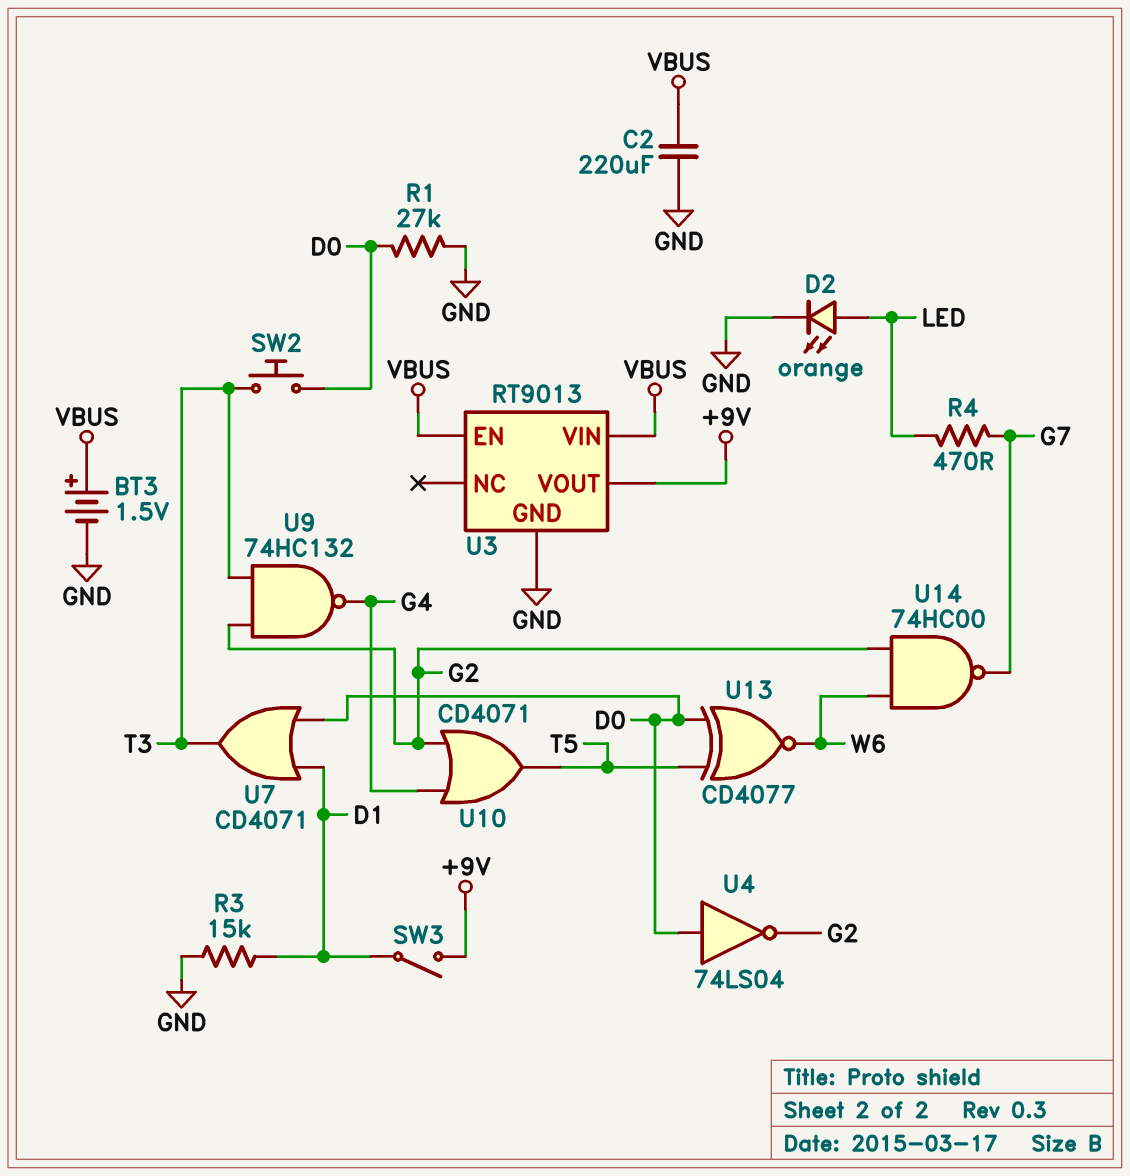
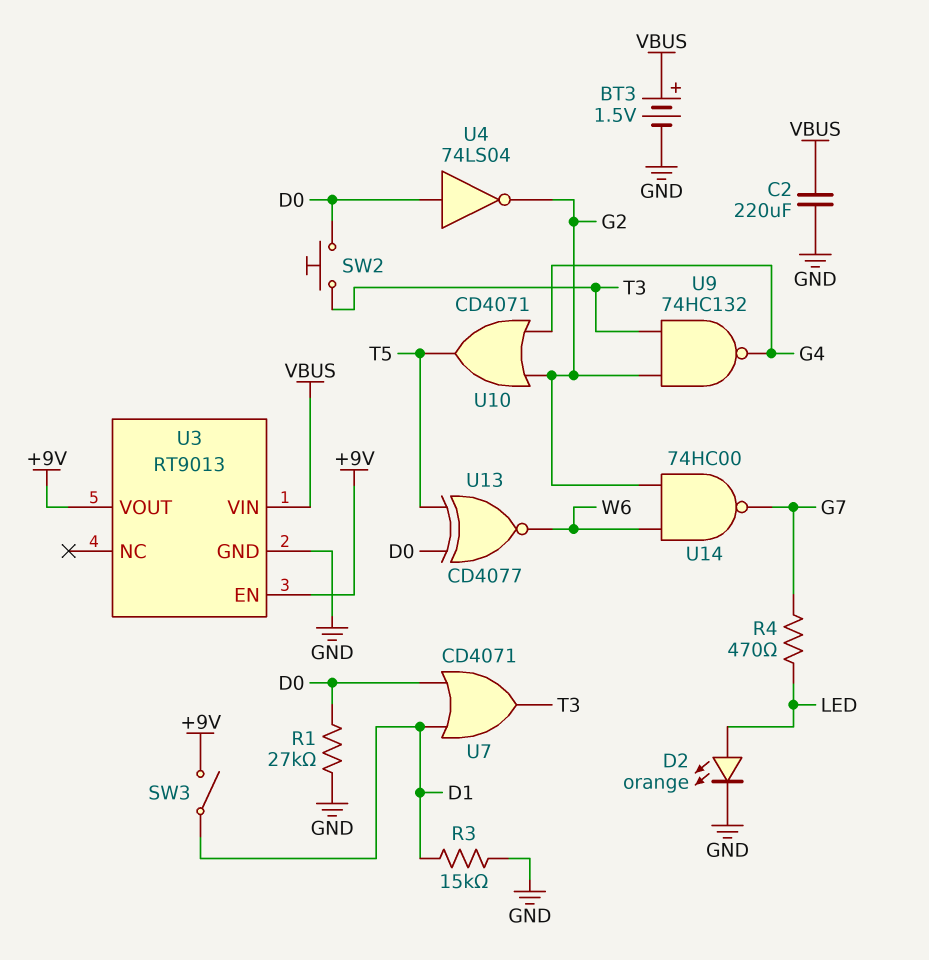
U3 pin EN: VBUS -> +9V

